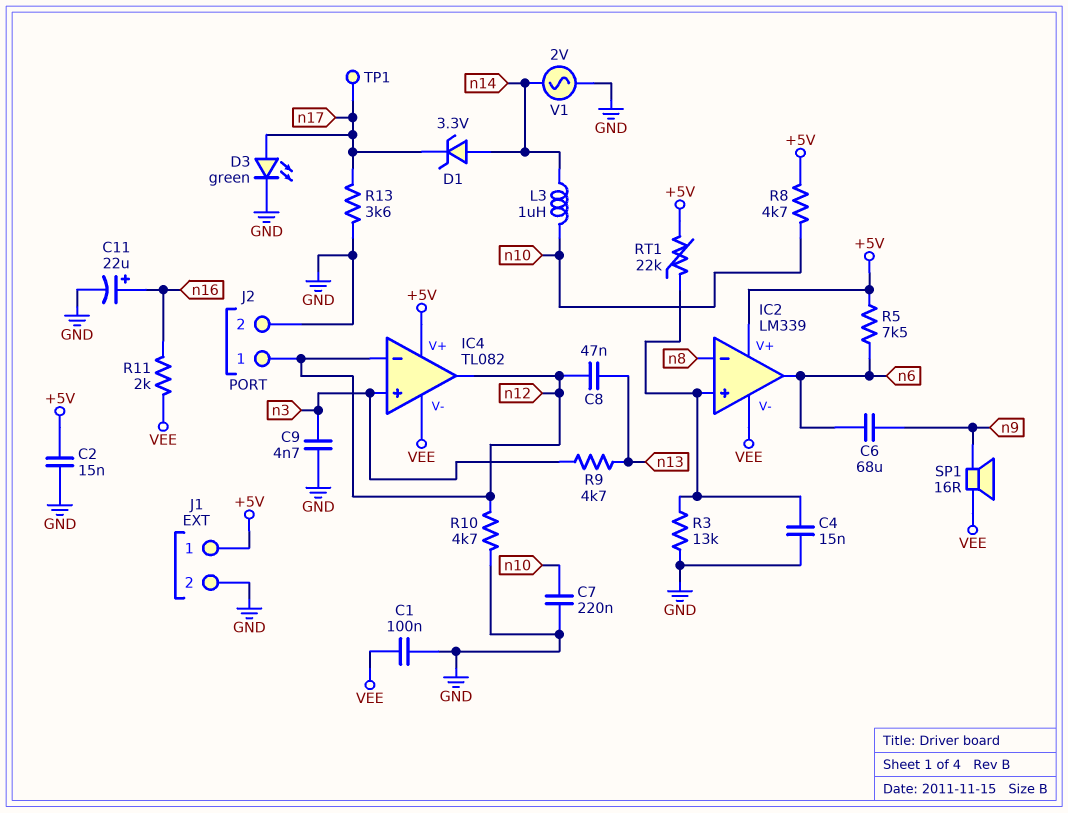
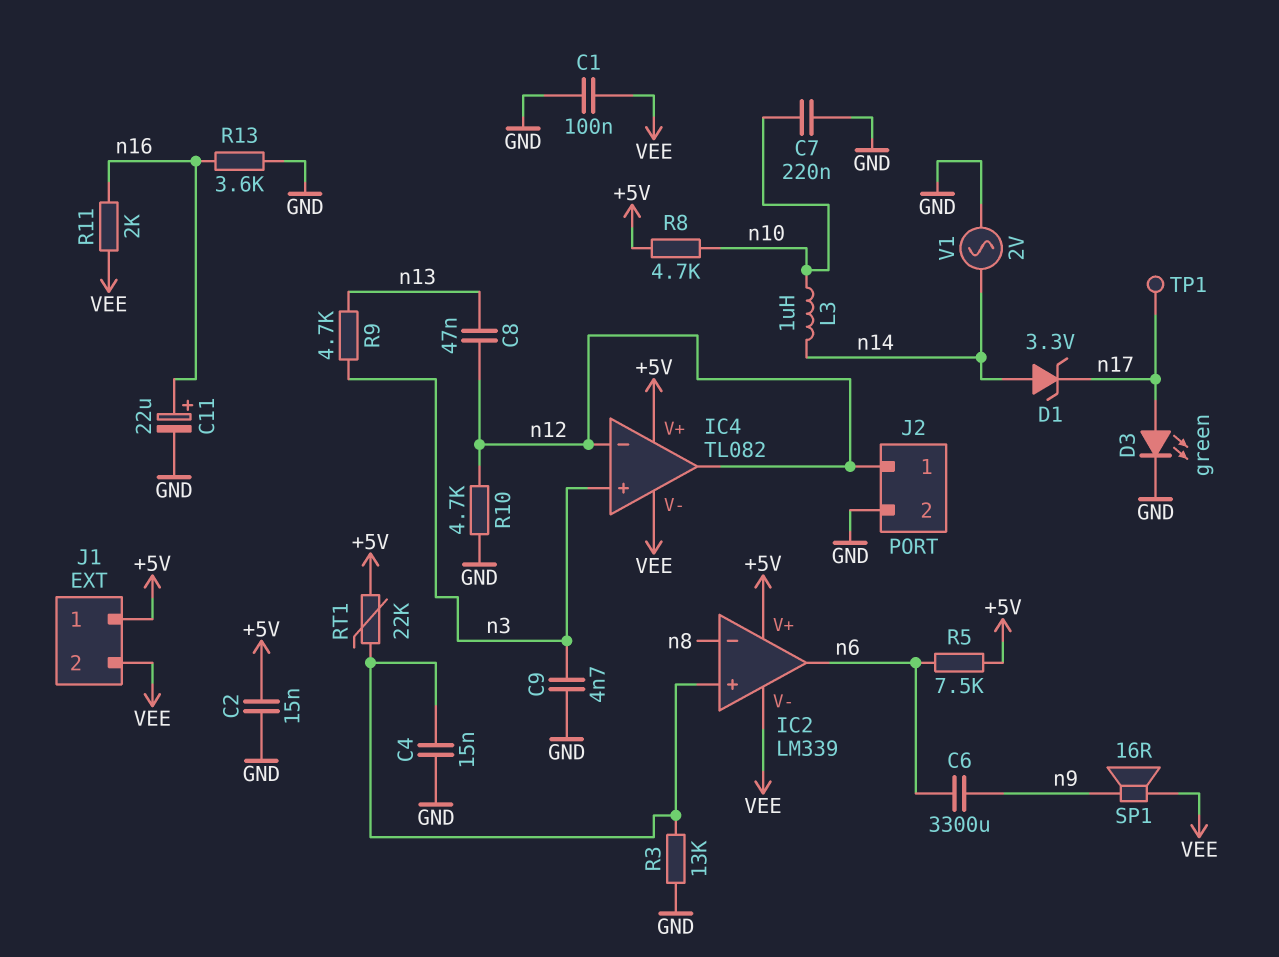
C6: 68uF (n6, n9) -> 3300uF (n6, n9)
J1 pin 2: GND -> VEE
R13: 3.6k (GND, n17) -> 3.6k (GND, n16)

